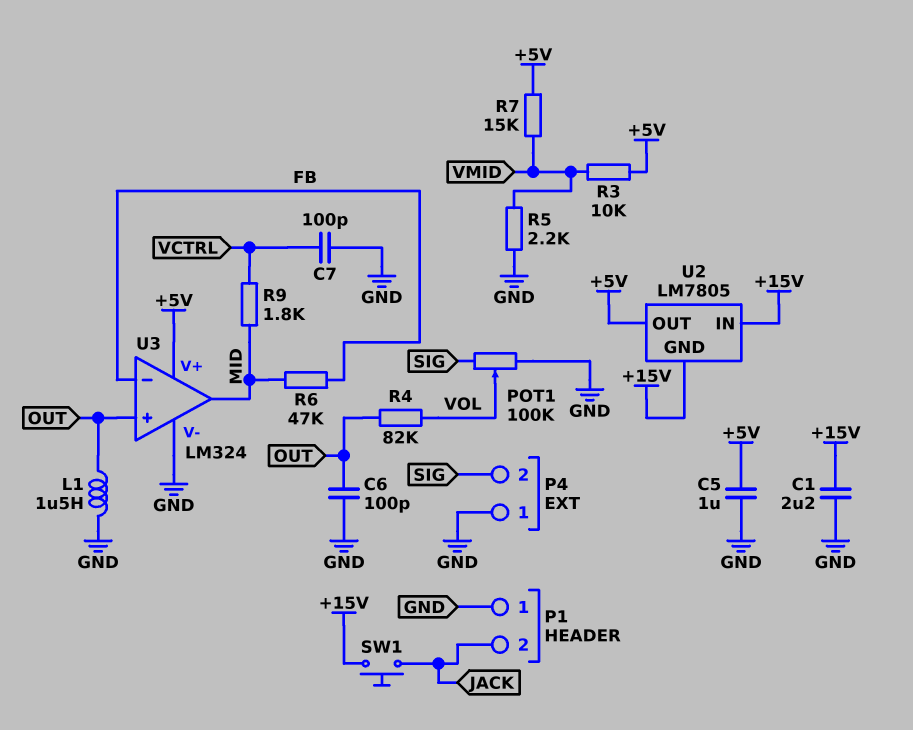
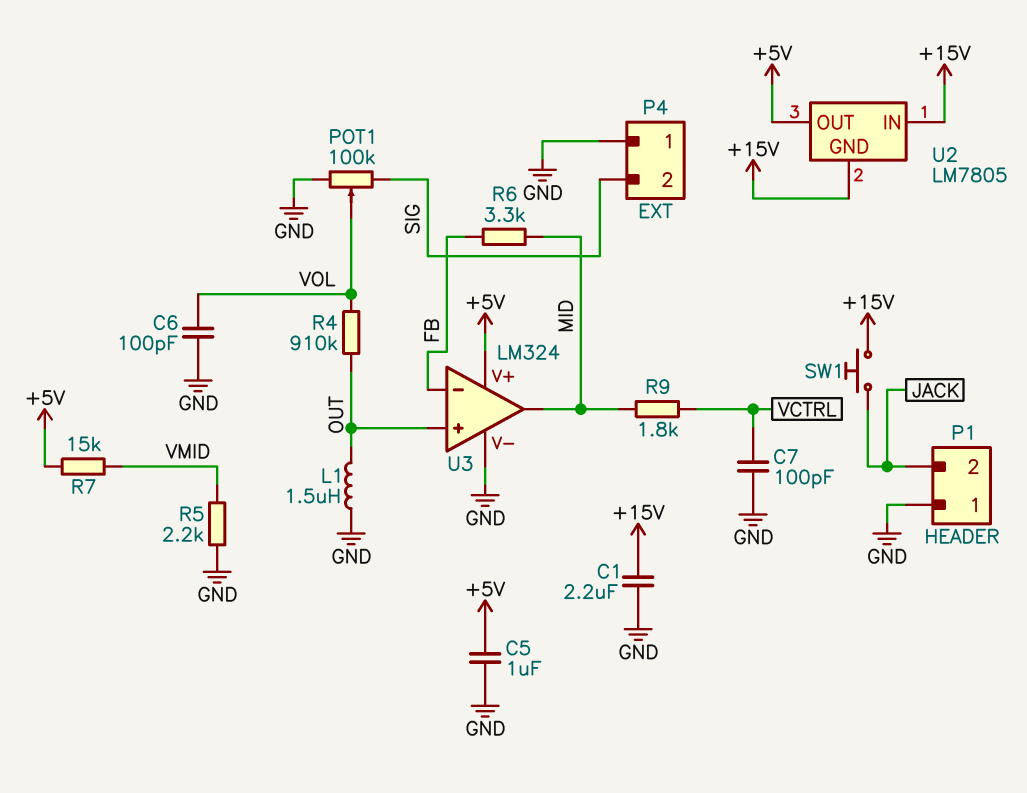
C6: 100pF (GND, OUT) -> 100pF (GND, VOL)
R3: 10k (+5V, VMID) -> none
R4: 82k (OUT, VOL) -> 910k (OUT, VOL)
R6: 47k (FB, MID) -> 3.3k (FB, MID)

